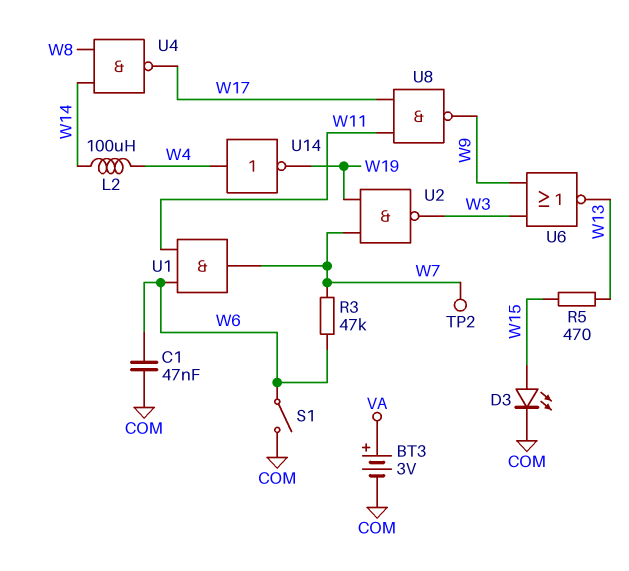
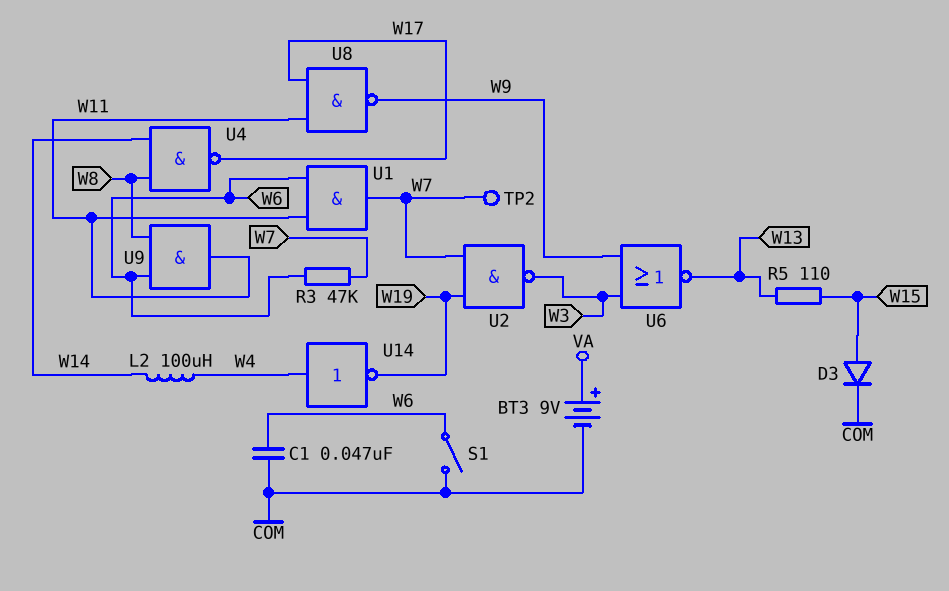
BT3: 3V (plus VA, minus COM) -> 9V (plus VA, minus COM)
D3: LED (A W15, K COM) -> diode (A W15, K COM)
R5: 470 (W13, W15) -> 110 (W13, W15)
U9: none -> AND (in W6, in W8, out W11)

